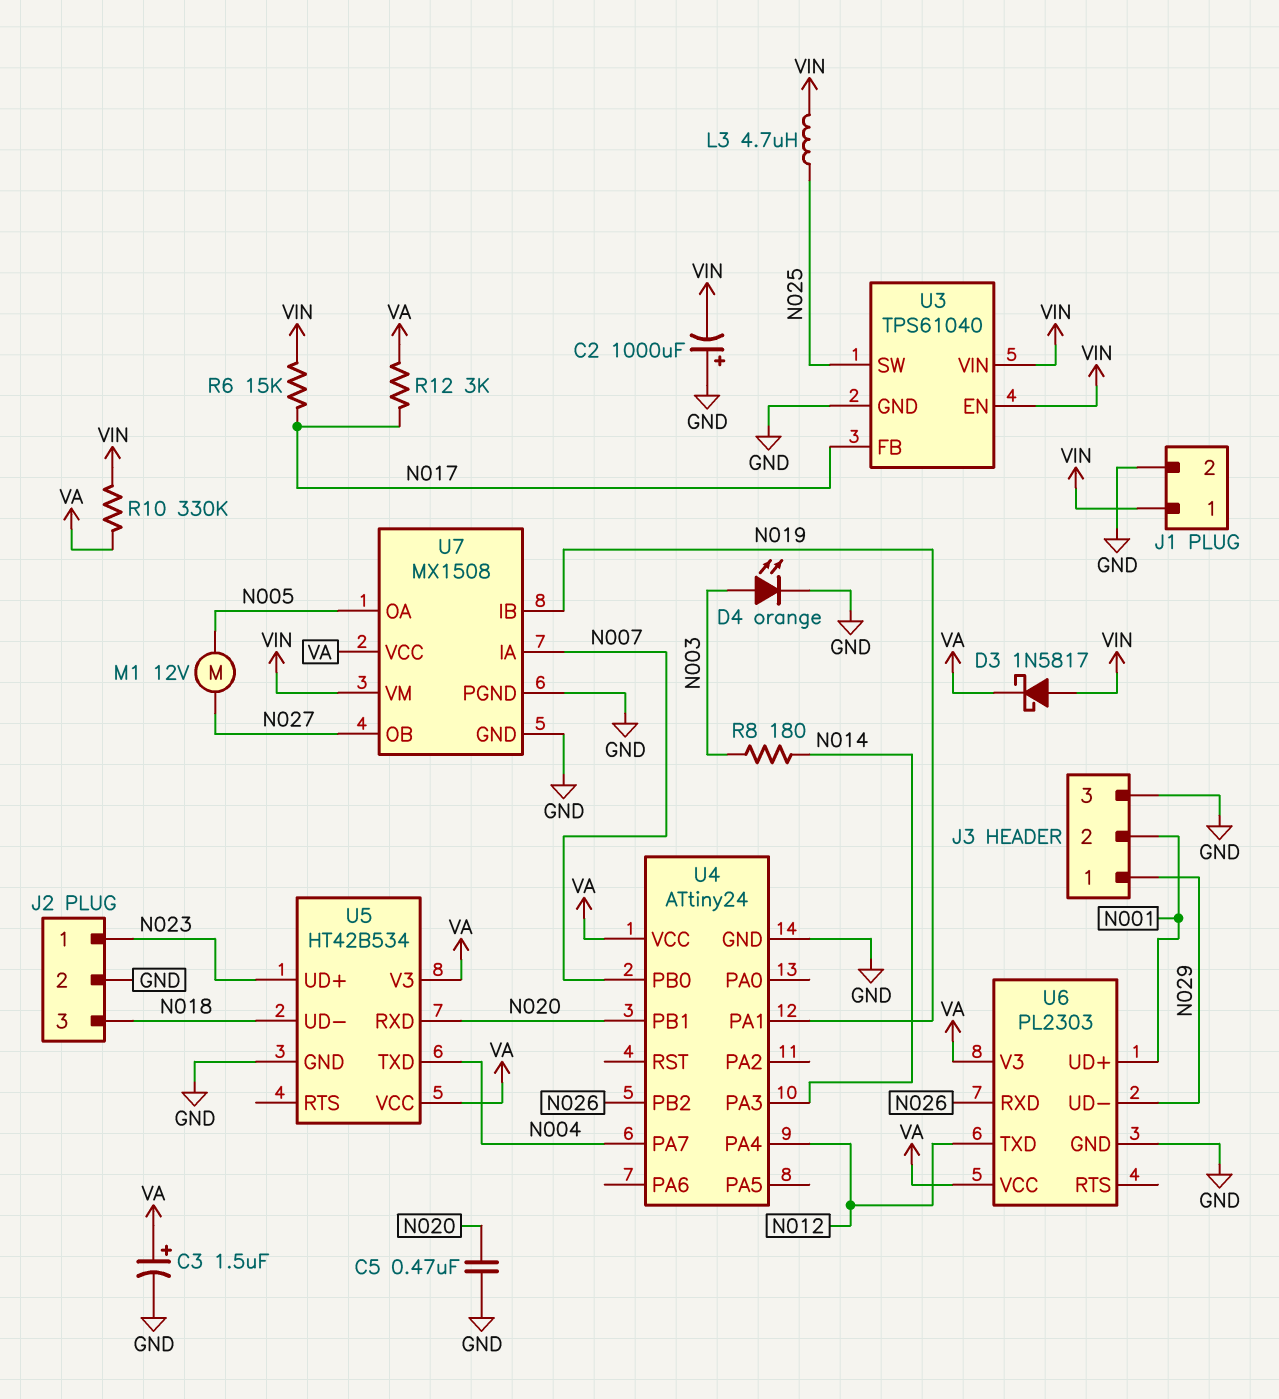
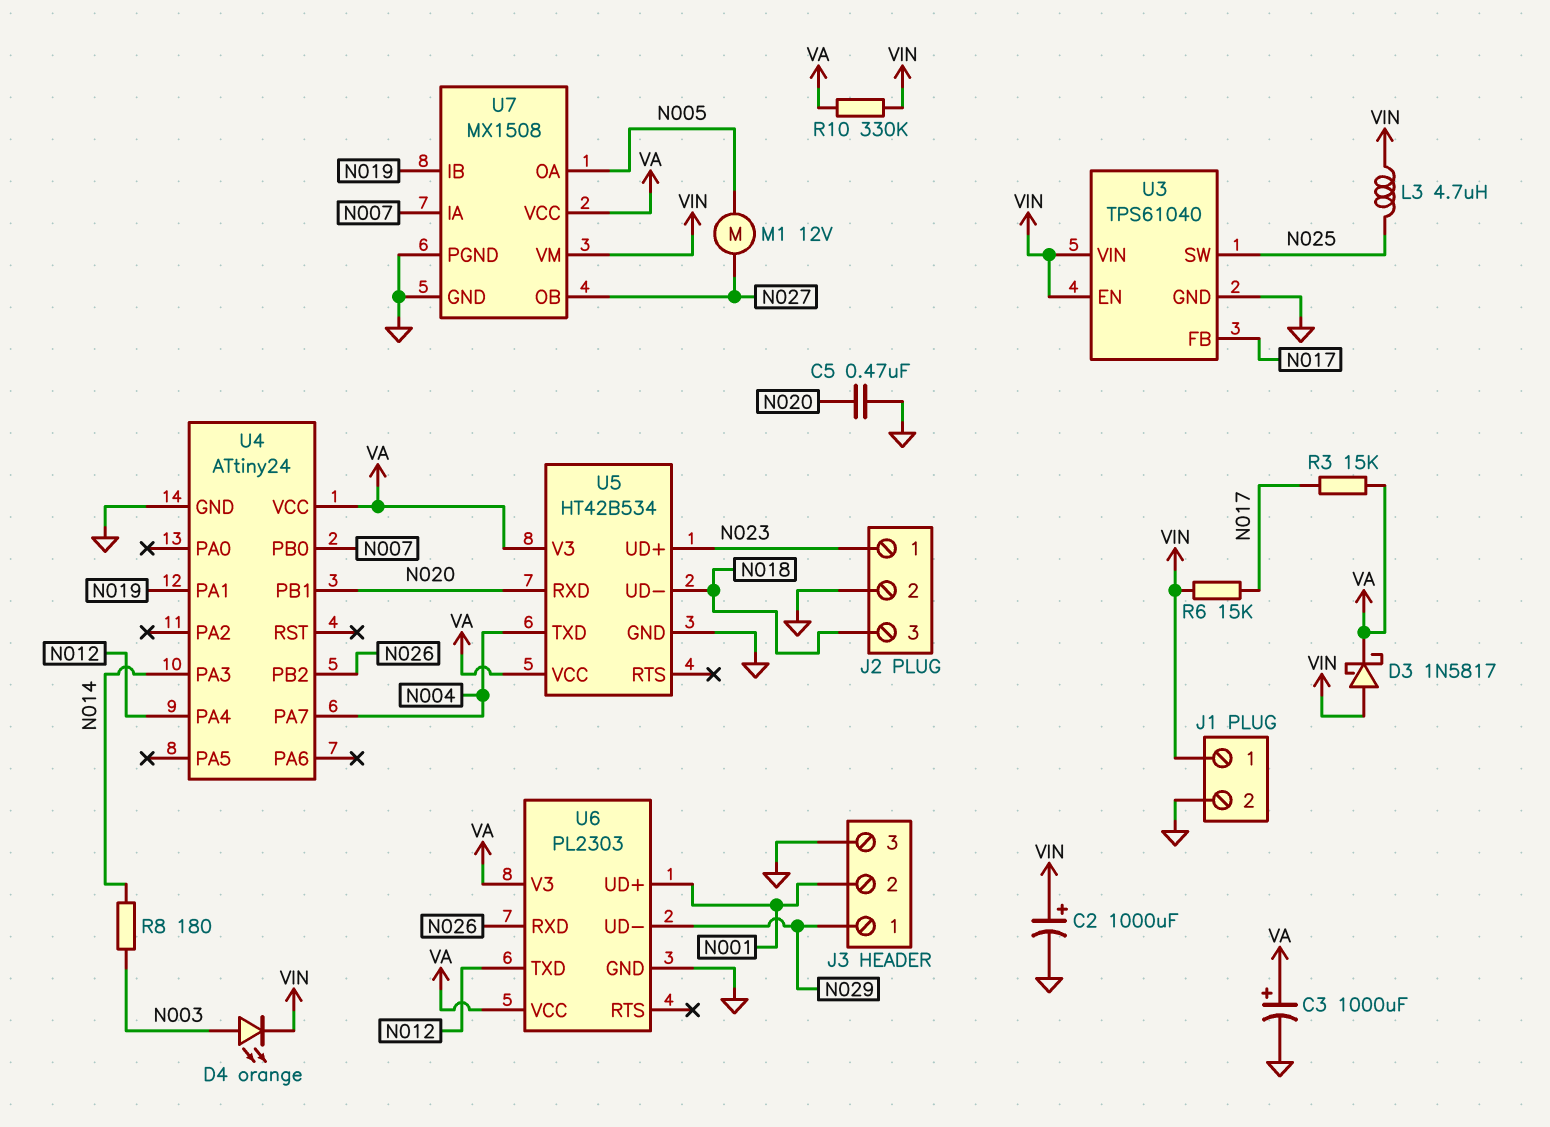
C2: 1000uF (plus GND, minus VIN) -> 1000uF (plus VIN, minus GND)
C3: 1.5uF (plus VA, minus GND) -> 1000uF (plus VA, minus GND)
D4: LED orange (A N003, K GND) -> LED orange (A N003, K VIN)
R3: none -> 15k (N017, VA)
R12: 3k (N017, VA) -> none

